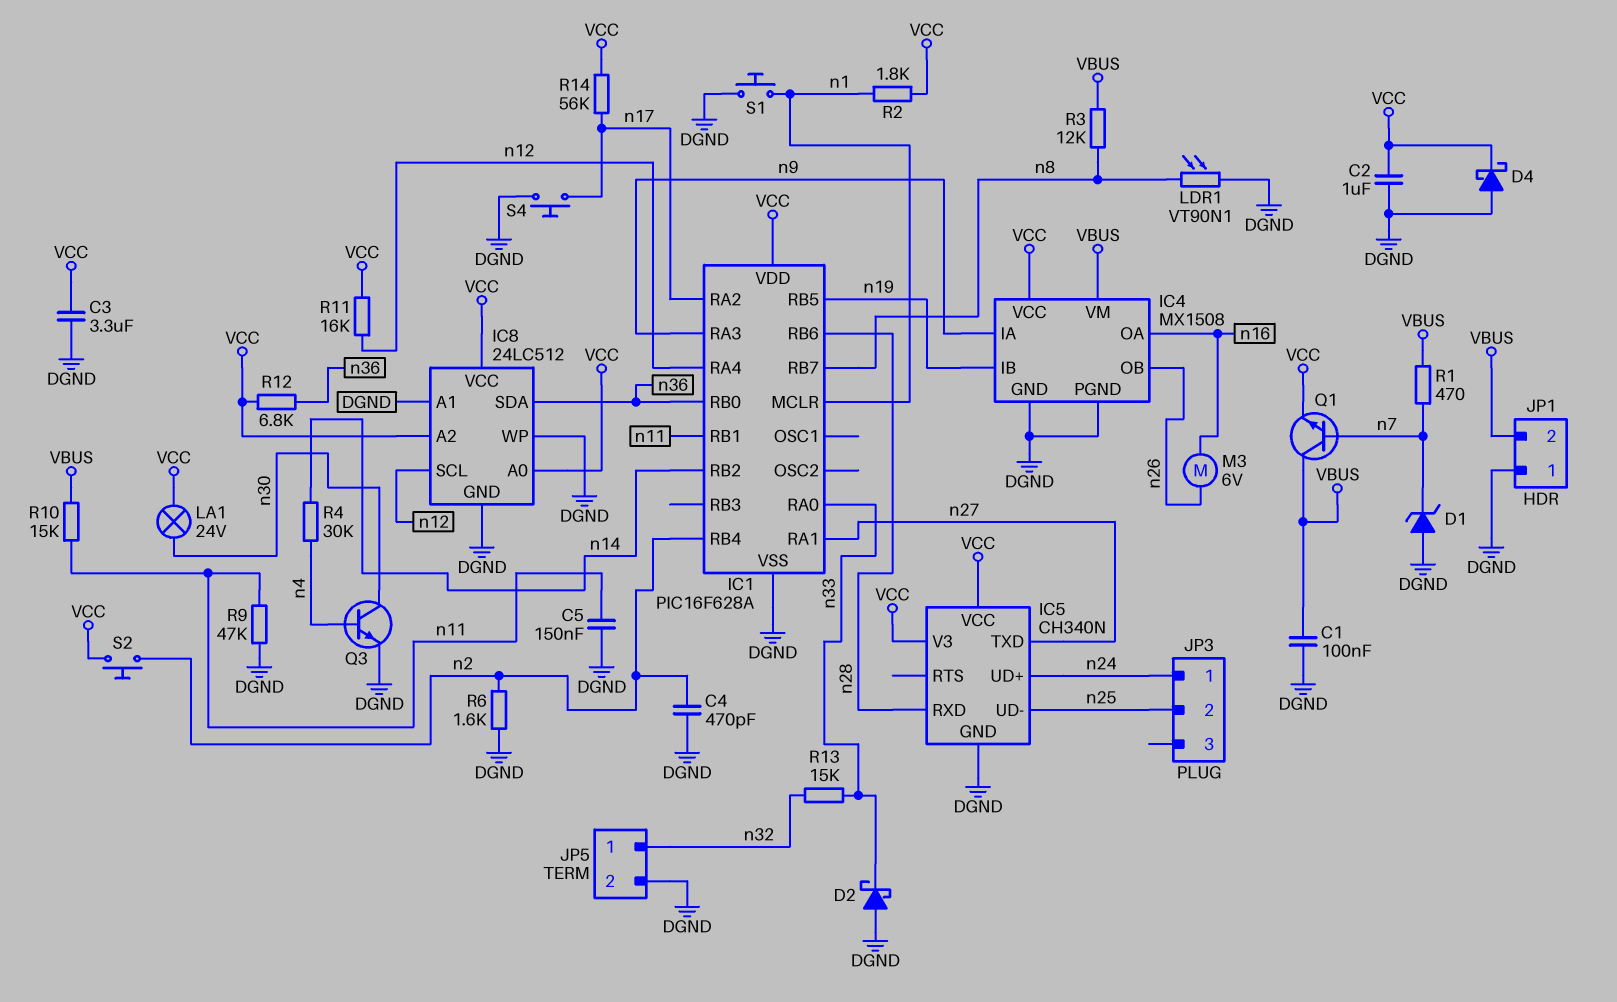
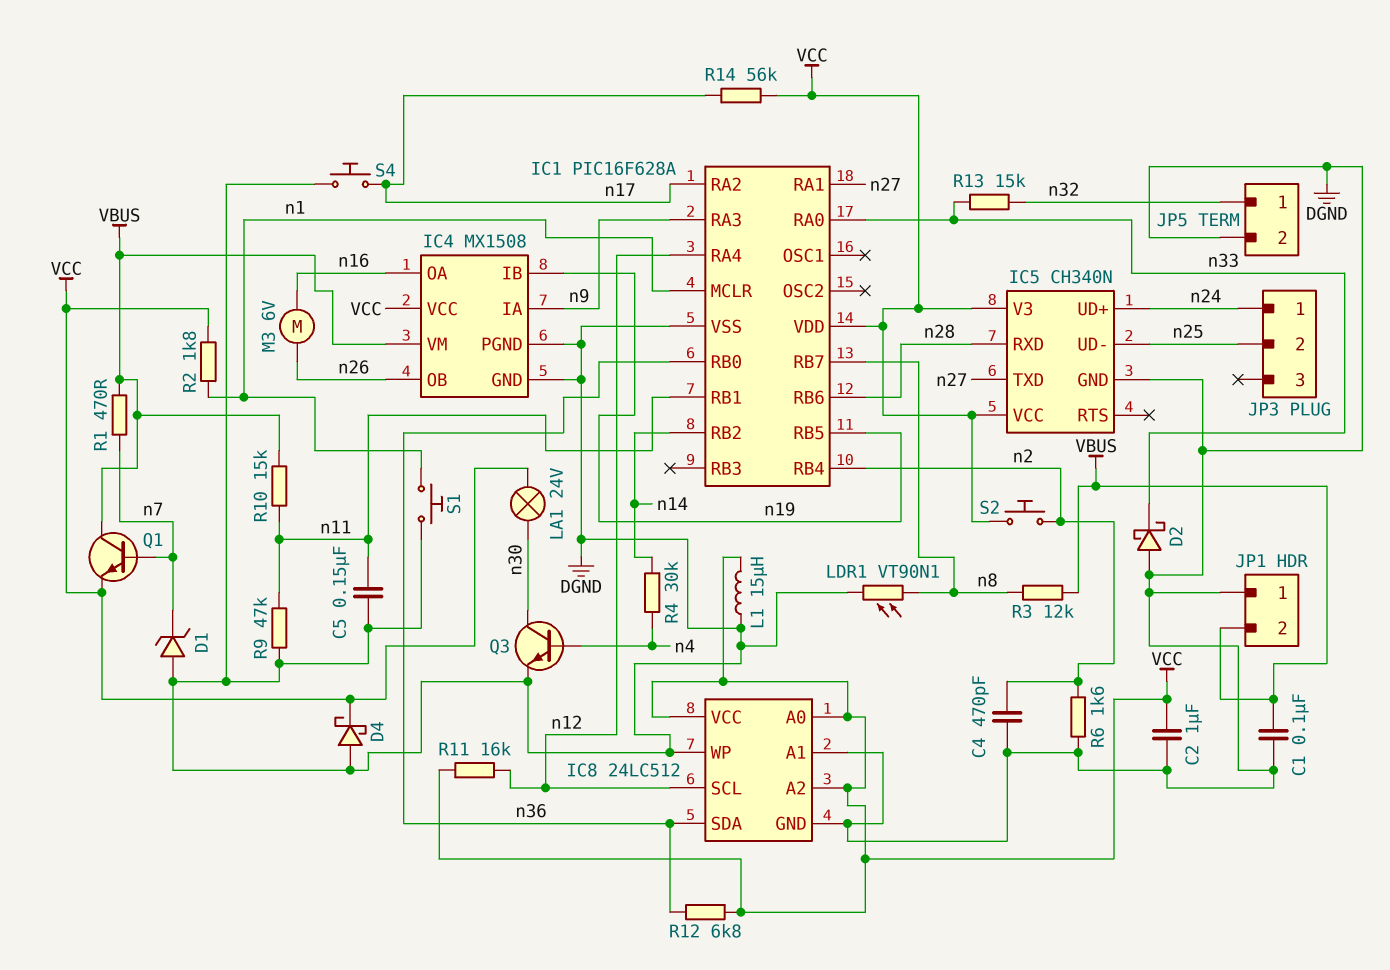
C3: 3.3uF (DGND, VCC) -> none
L1: none -> 15uH (DGND, VCC)

